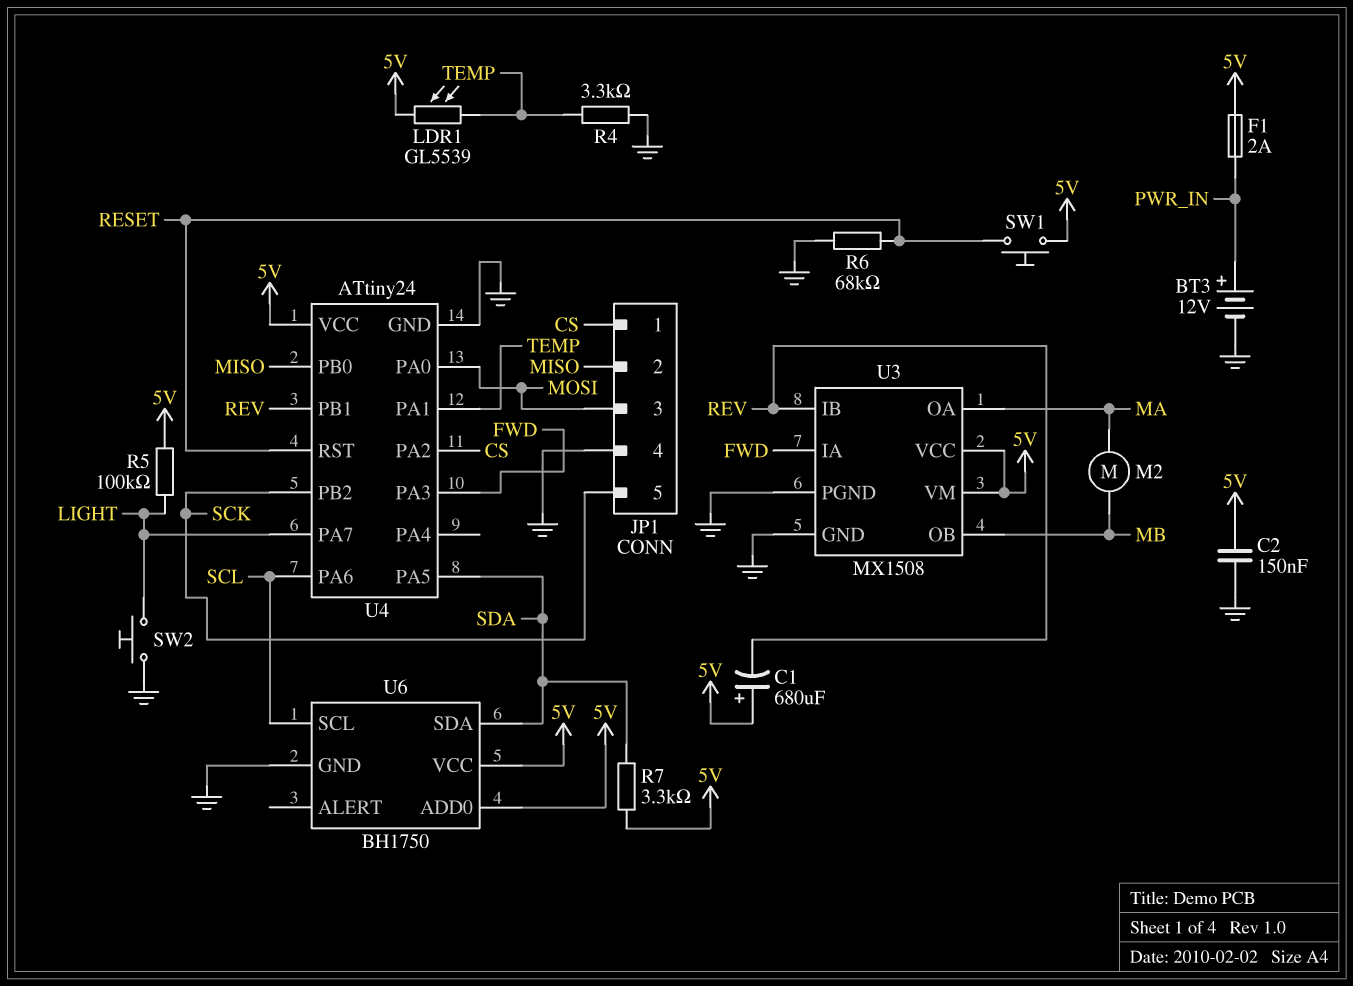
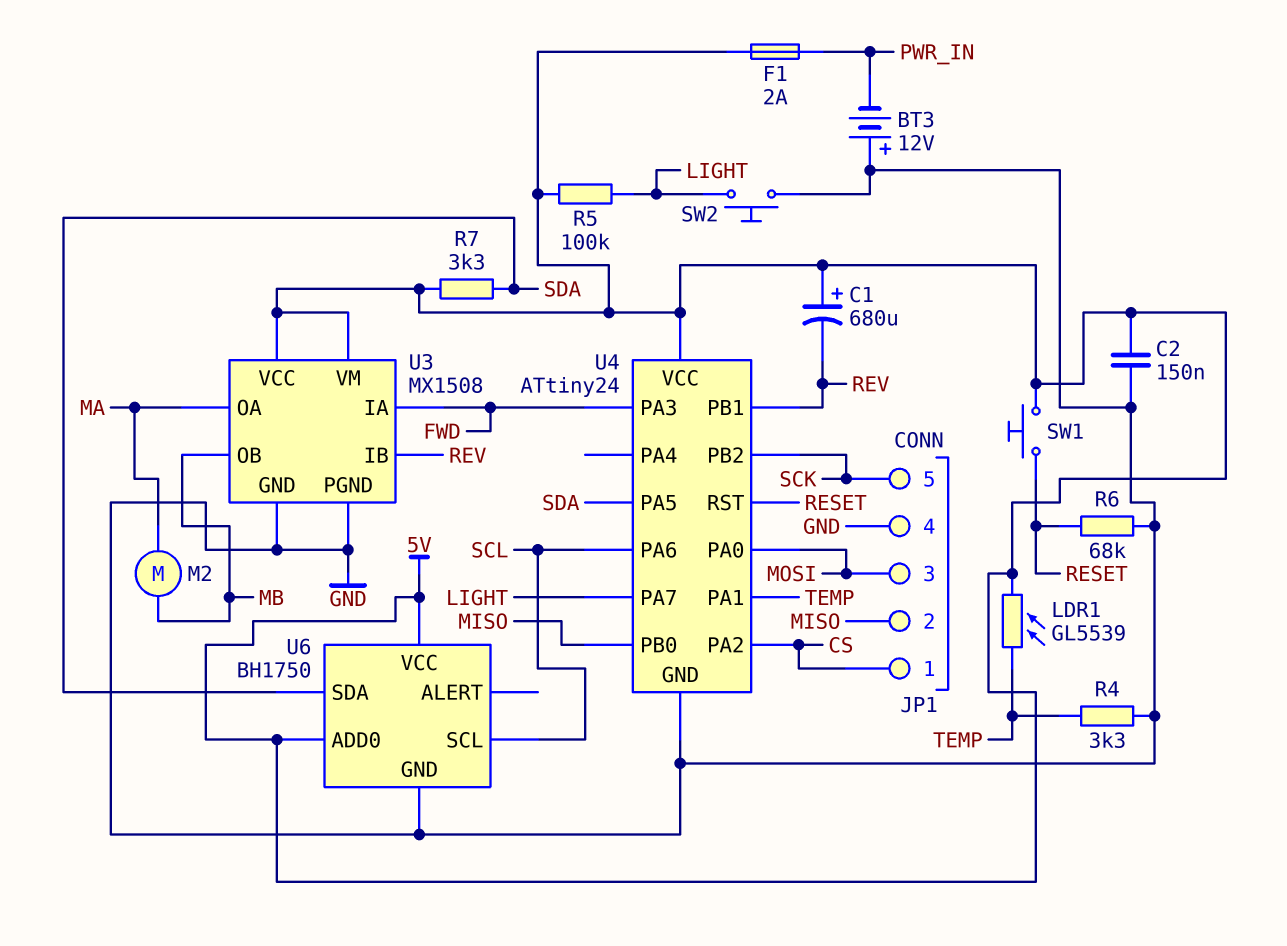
BT3: 12V (plus PWR_IN, minus GND) -> 12V (plus GND, minus PWR_IN)

